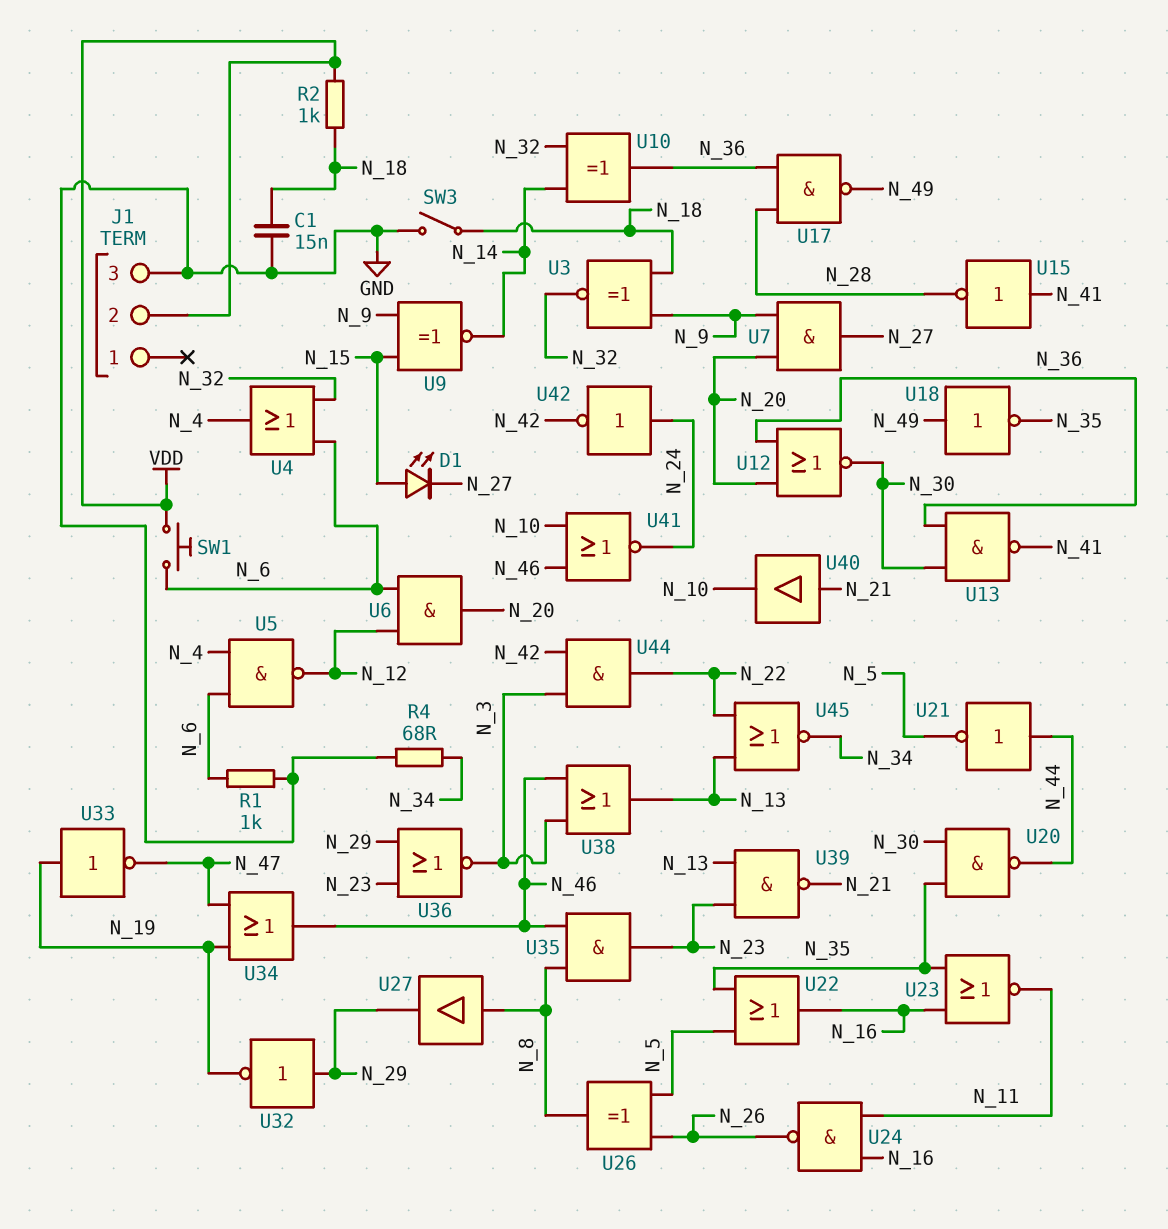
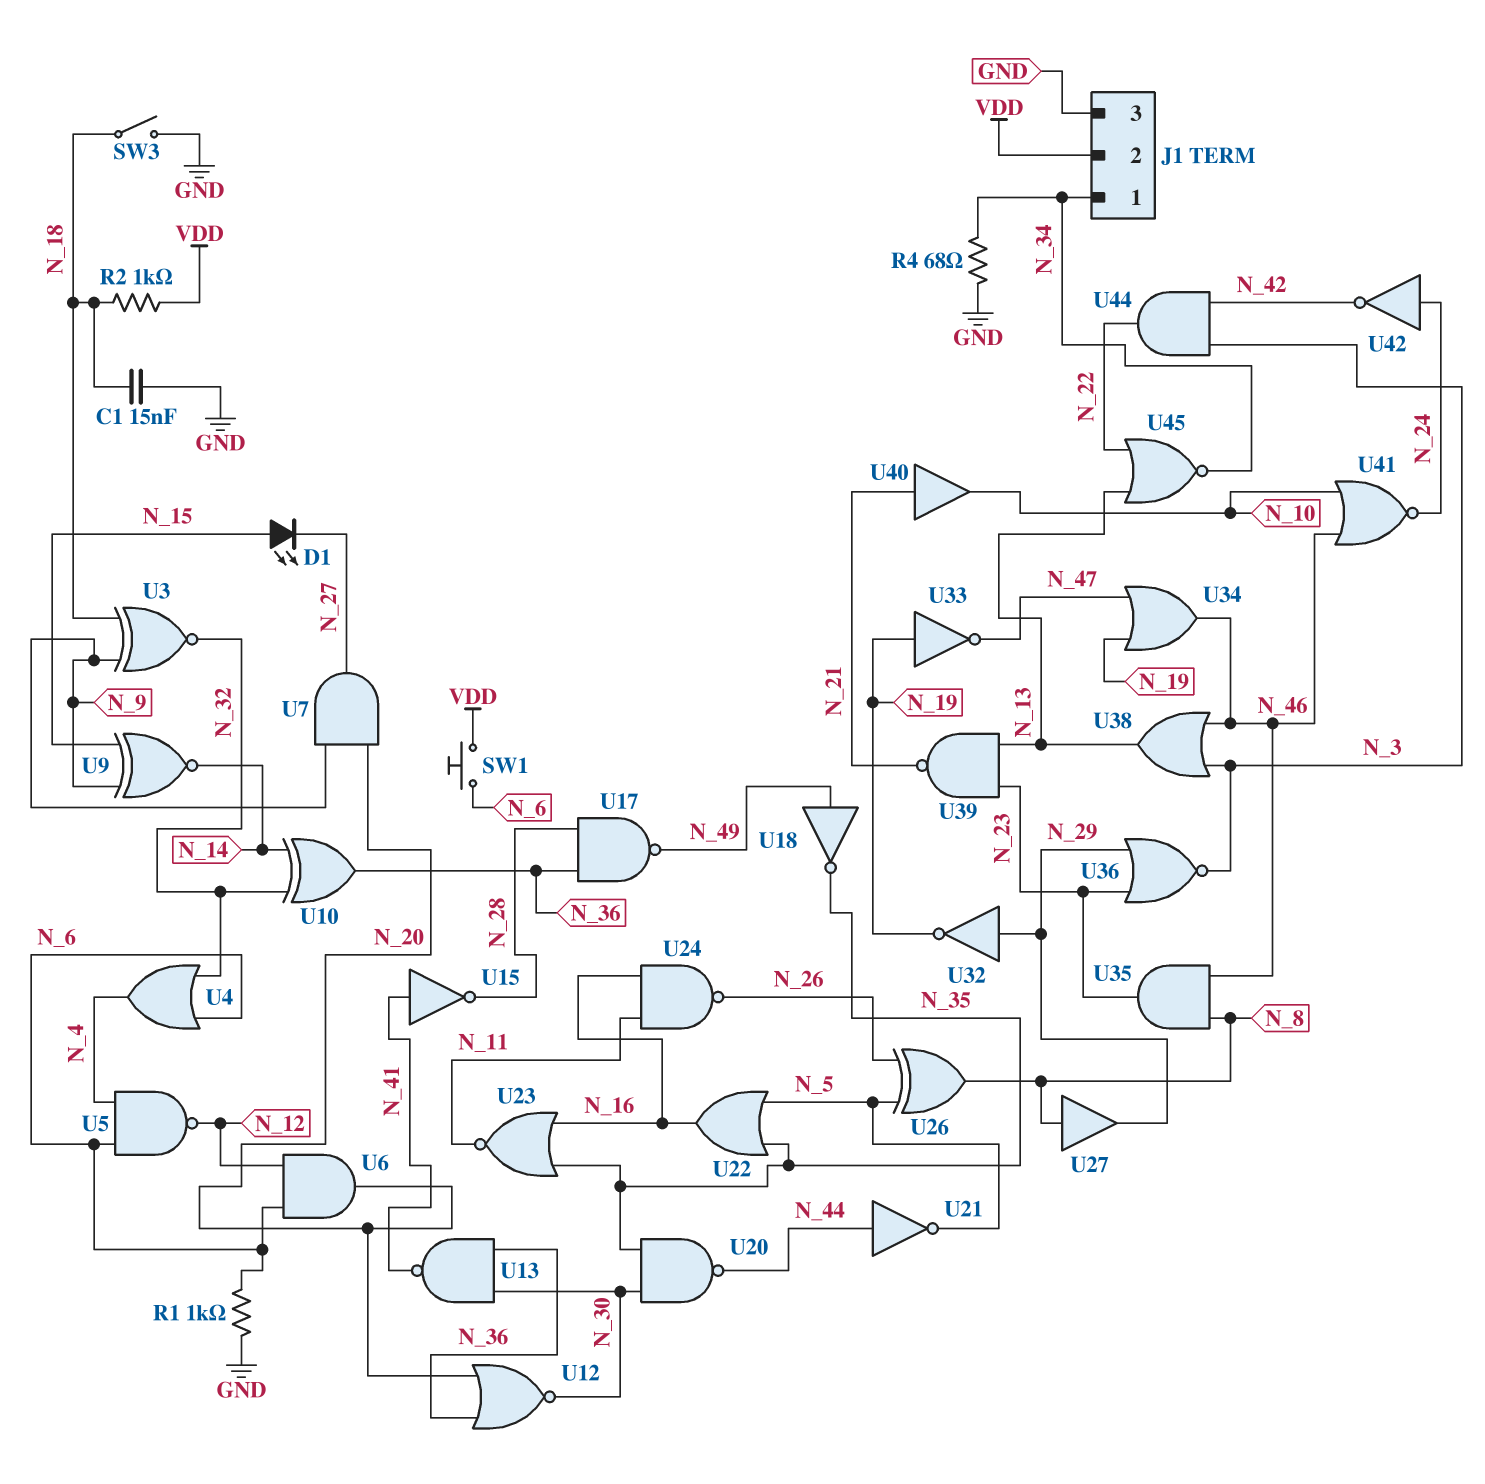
J1 pin 1: none -> N_34

